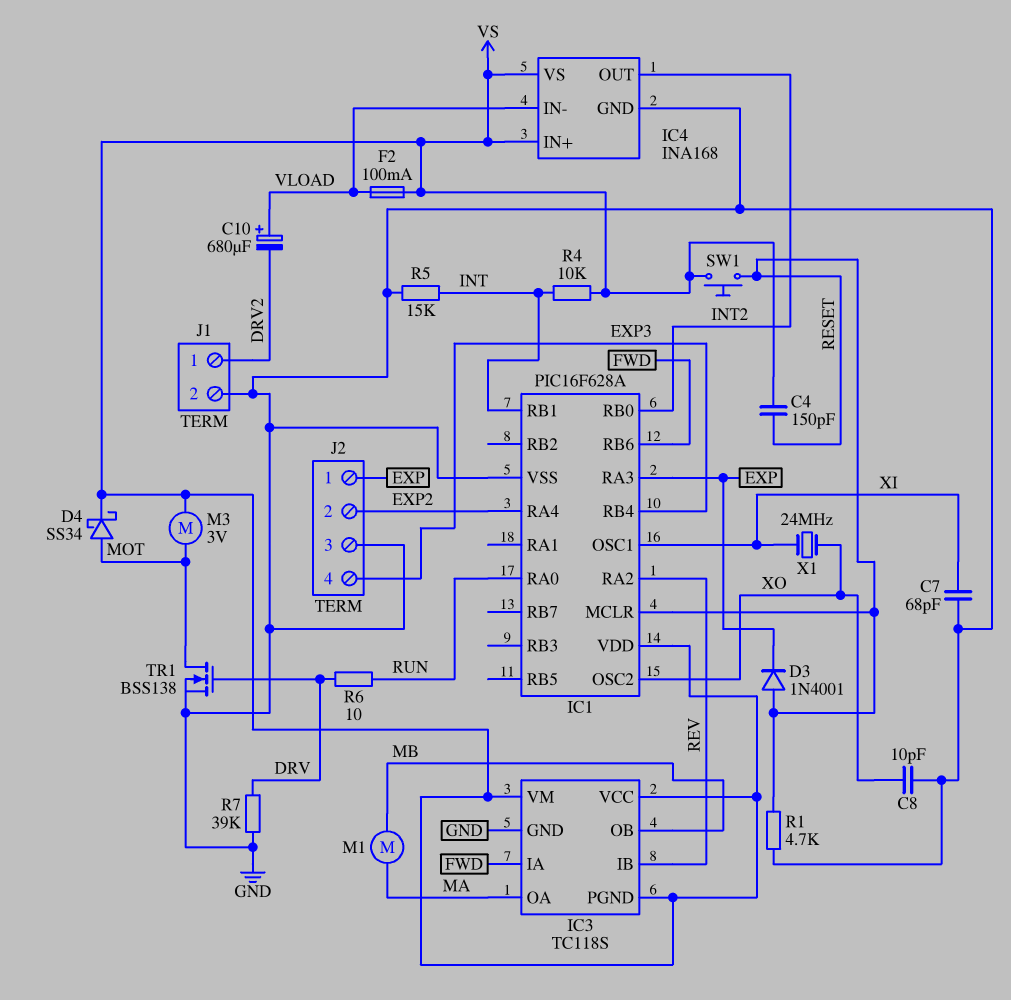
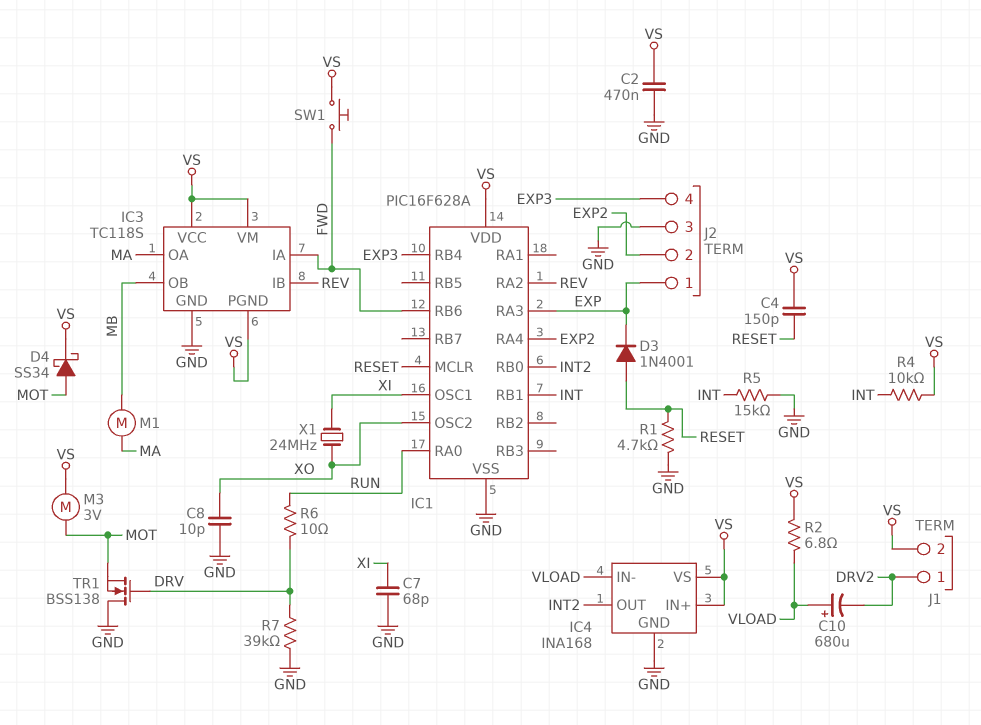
C2: none -> 470nF (GND, VS)
F2: 100mA (VLOAD, VS) -> none
J1 pin 2: GND -> VS
R2: none -> 6.8 (VLOAD, VS)
SW1: button (RESET, VS) -> button (FWD, VS)
TR1: NMOS BSS138 (G DRV, D MOT, S GND) -> NMOS BSS138 (G DRV, D GND, S MOT)

